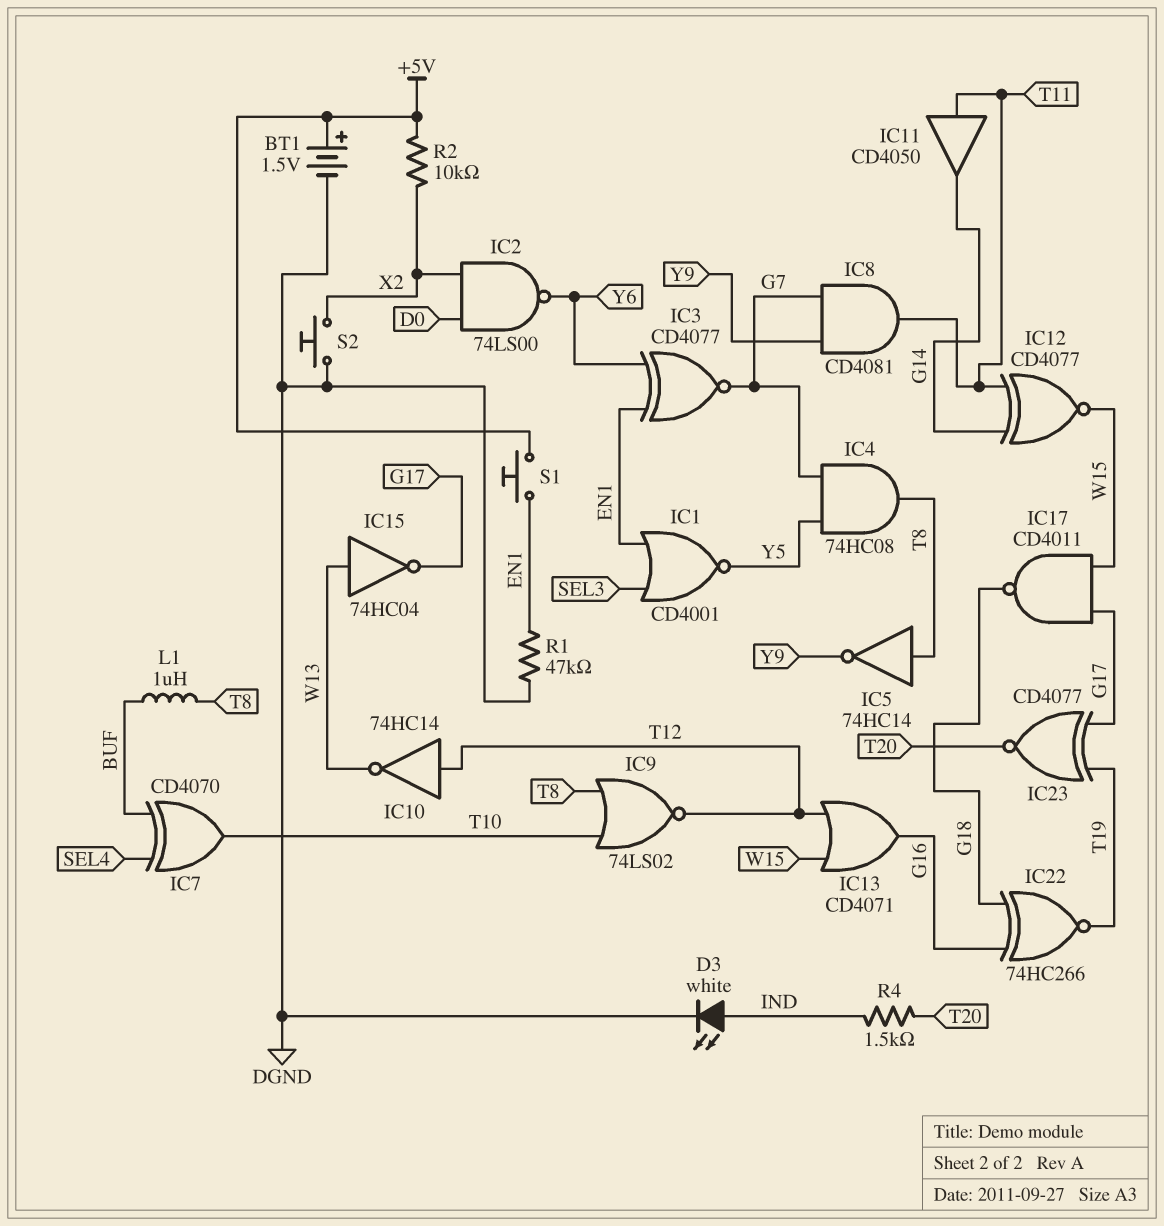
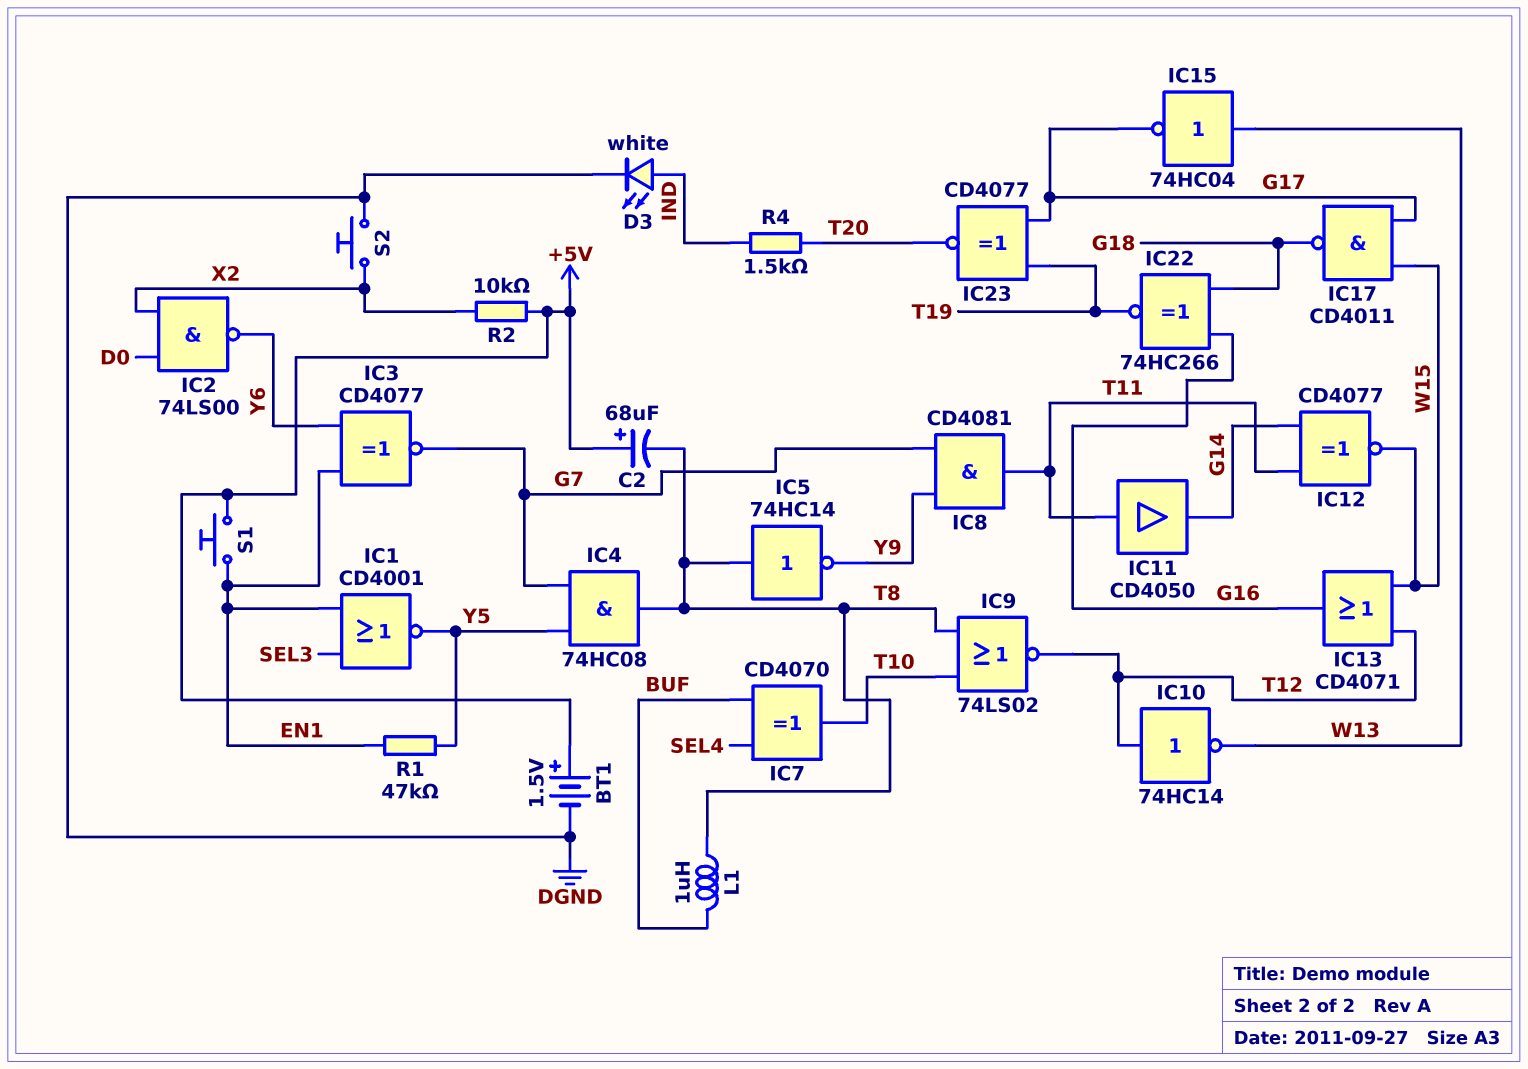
C2: none -> 68uF (plus +5V, minus T8)
R1: 47k (DGND, EN1) -> 47k (EN1, Y5)

